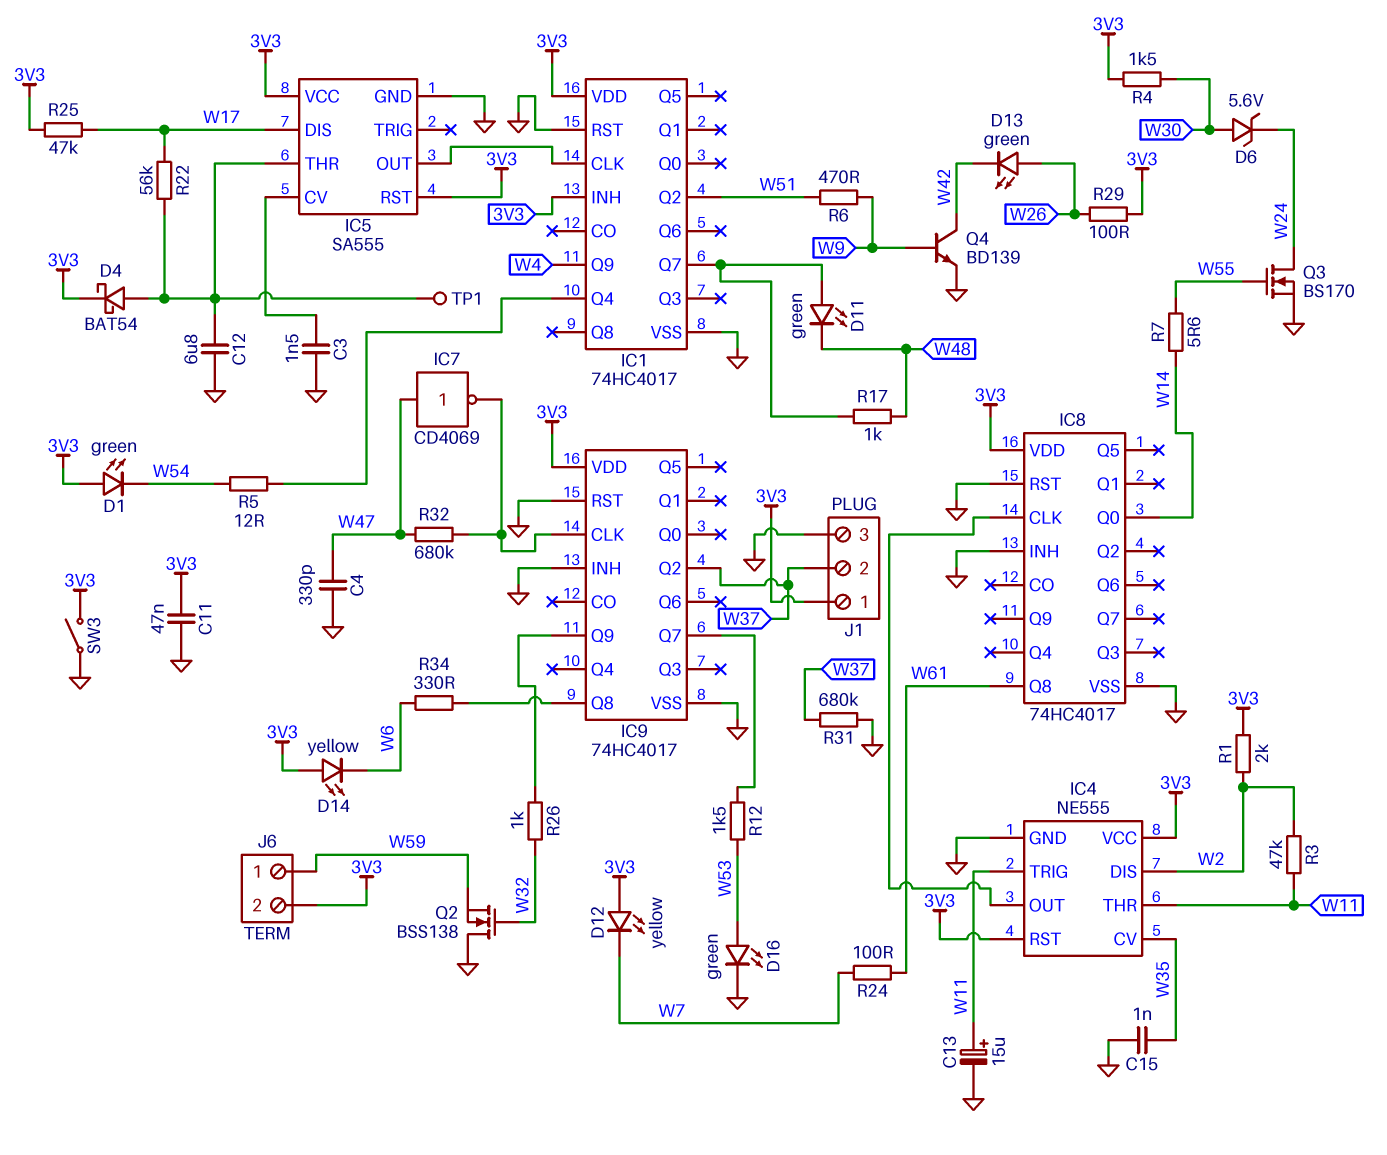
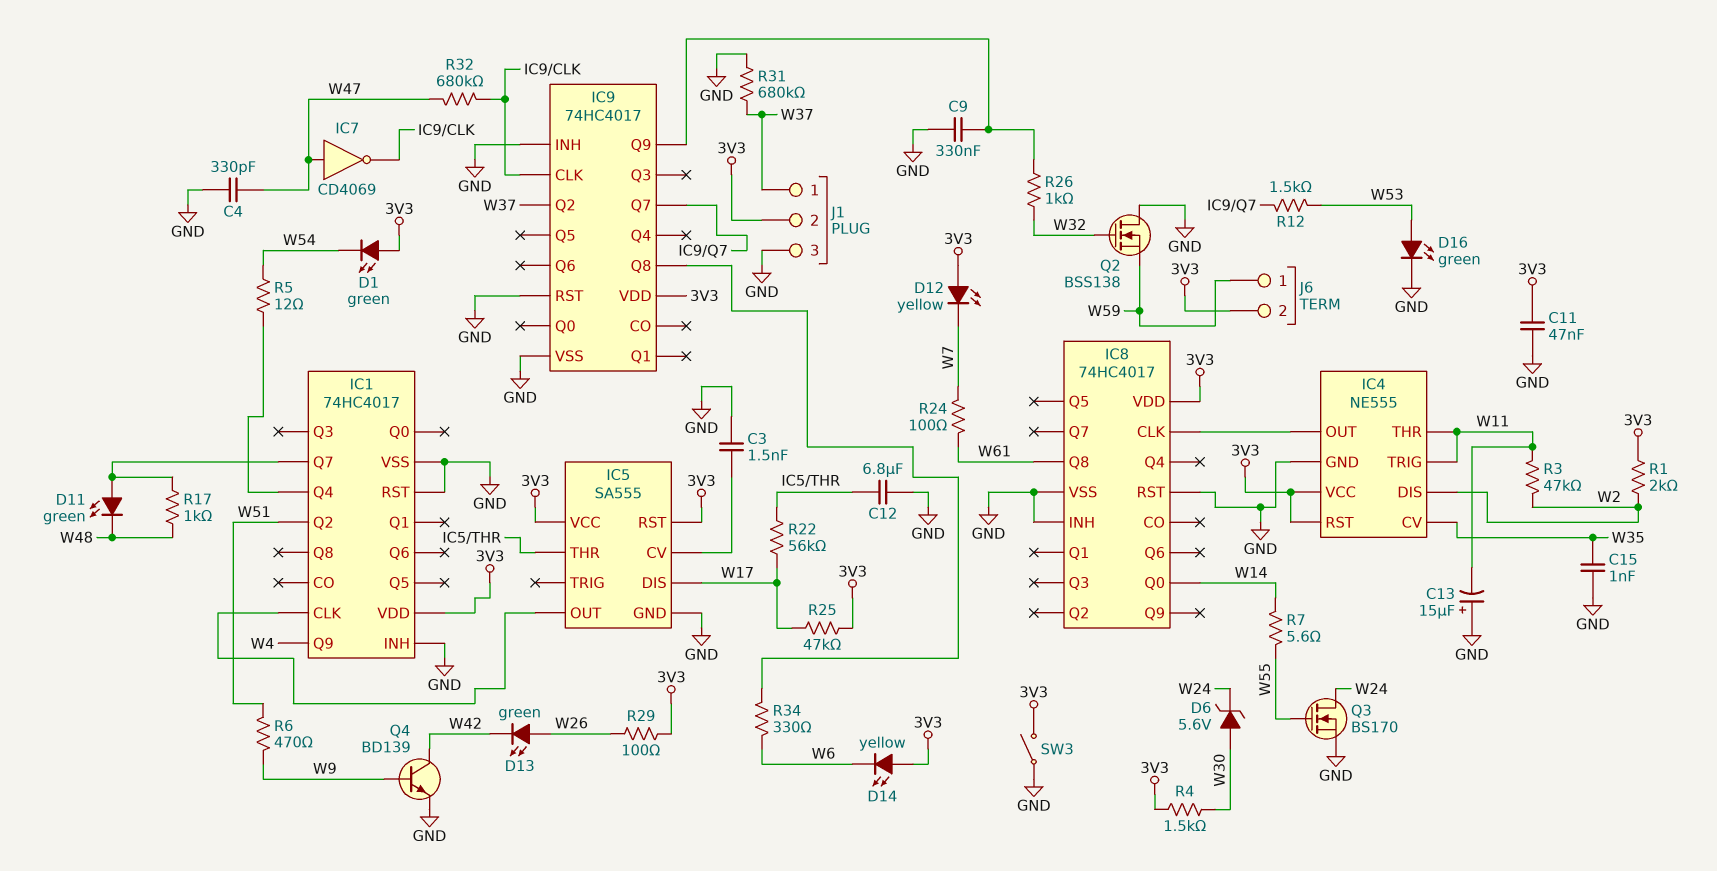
C9: none -> 330nF (GND, IC9/Q9)
C13: 15uF (plus W11, minus GND) -> 15uF (plus GND, minus W11)
D4: schottky BAT54 (A IC5/THR, K 3V3) -> none
IC1 pin INH: 3V3 -> GND
J1 pin 1: 3V3 -> W37
J1 pin 2: W37 -> 3V3
TP1: test point (IC5/THR) -> none

